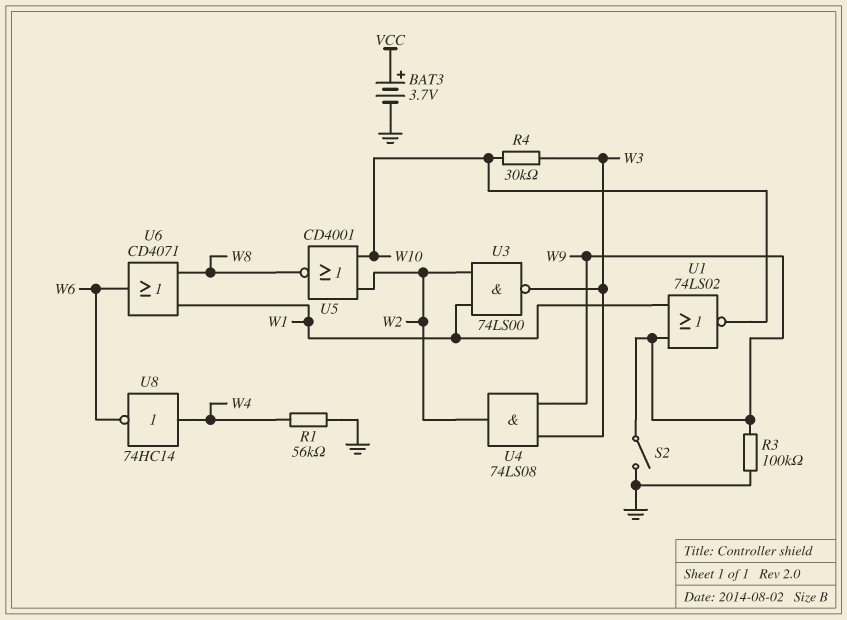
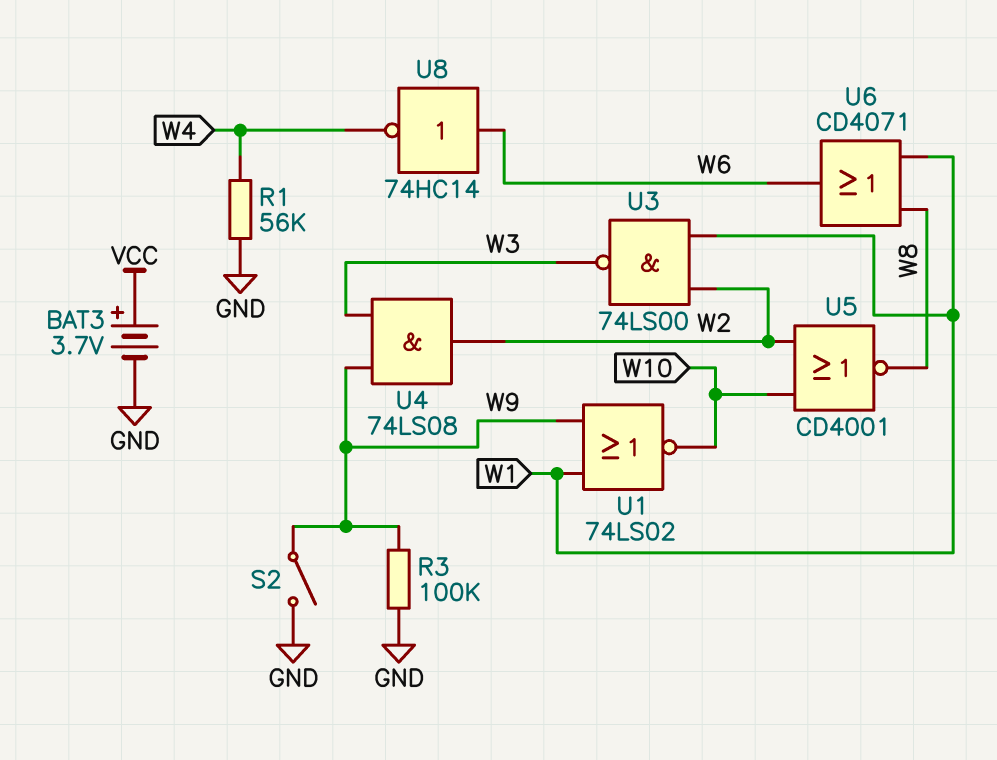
R4: 30k (W3, W10) -> none
U8: NOT 74HC14 (in W4, out W6) -> NOT 74HC14 (in W6, out W4)

